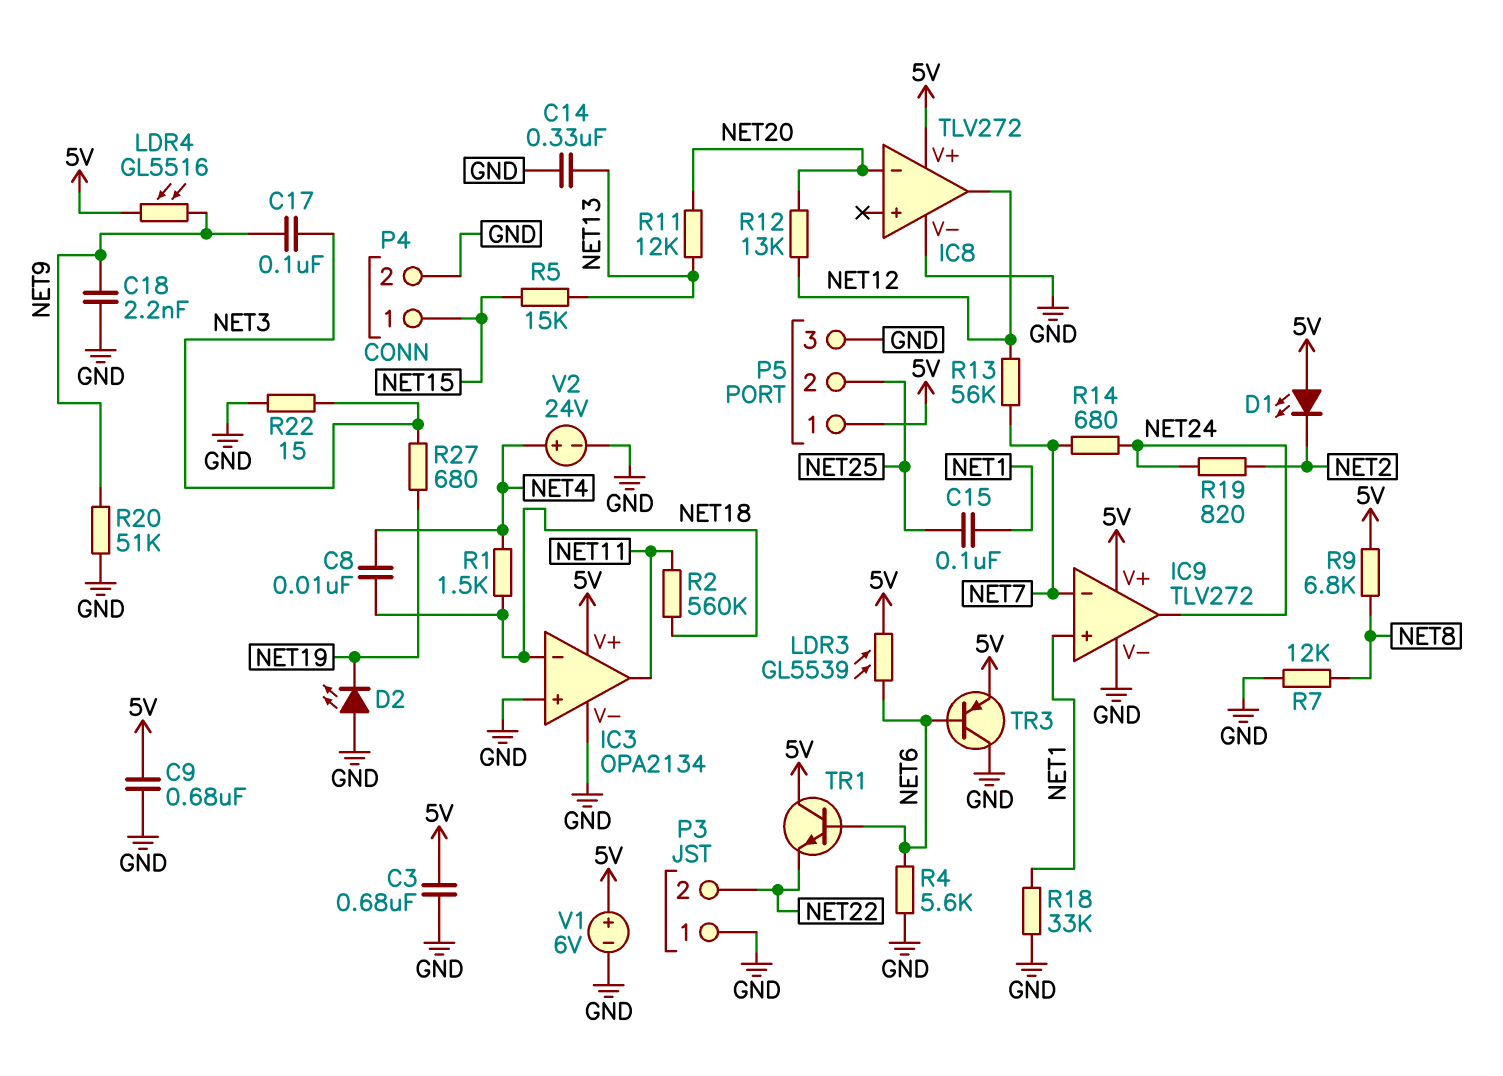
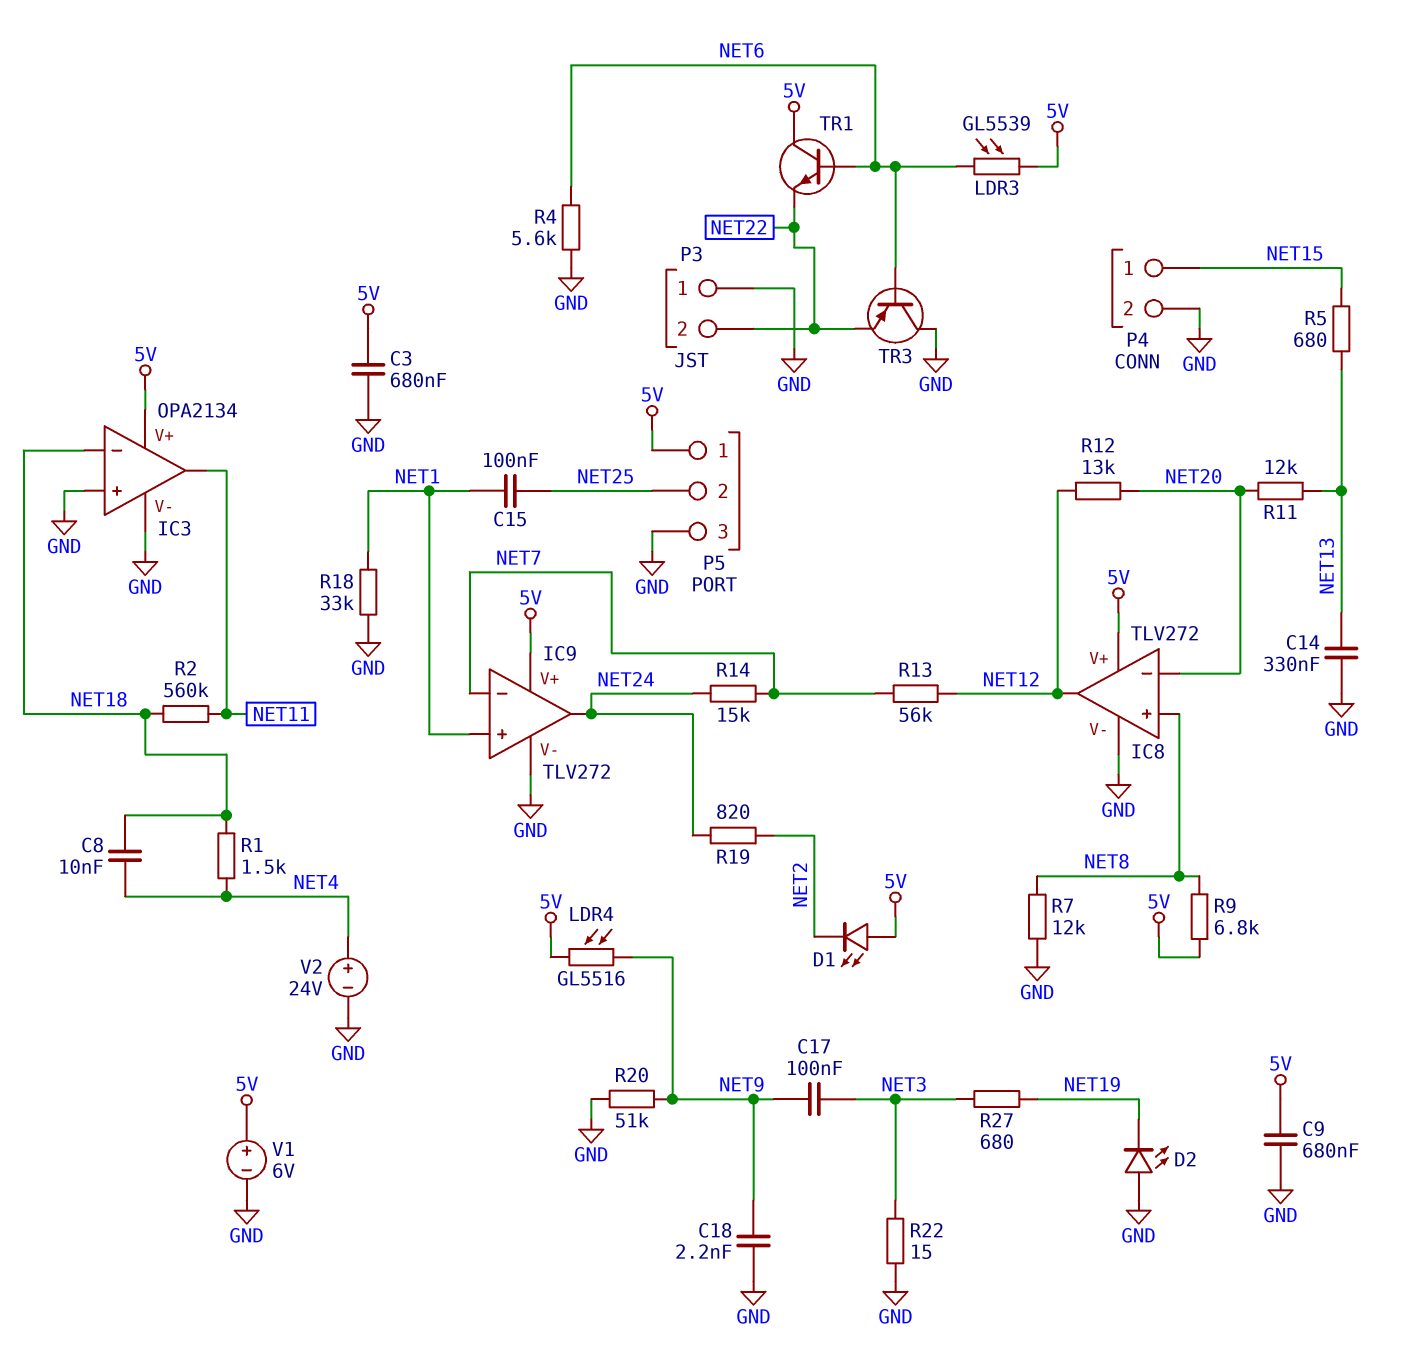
IC8 pin in+: none -> NET8
R5: 15k (NET13, NET15) -> 680 (NET13, NET15)
R14: 680 (NET7, NET24) -> 15k (NET7, NET24)
TR3: PNP (B NET6, C GND, E 5V) -> PNP (B NET6, C GND, E NET22)

